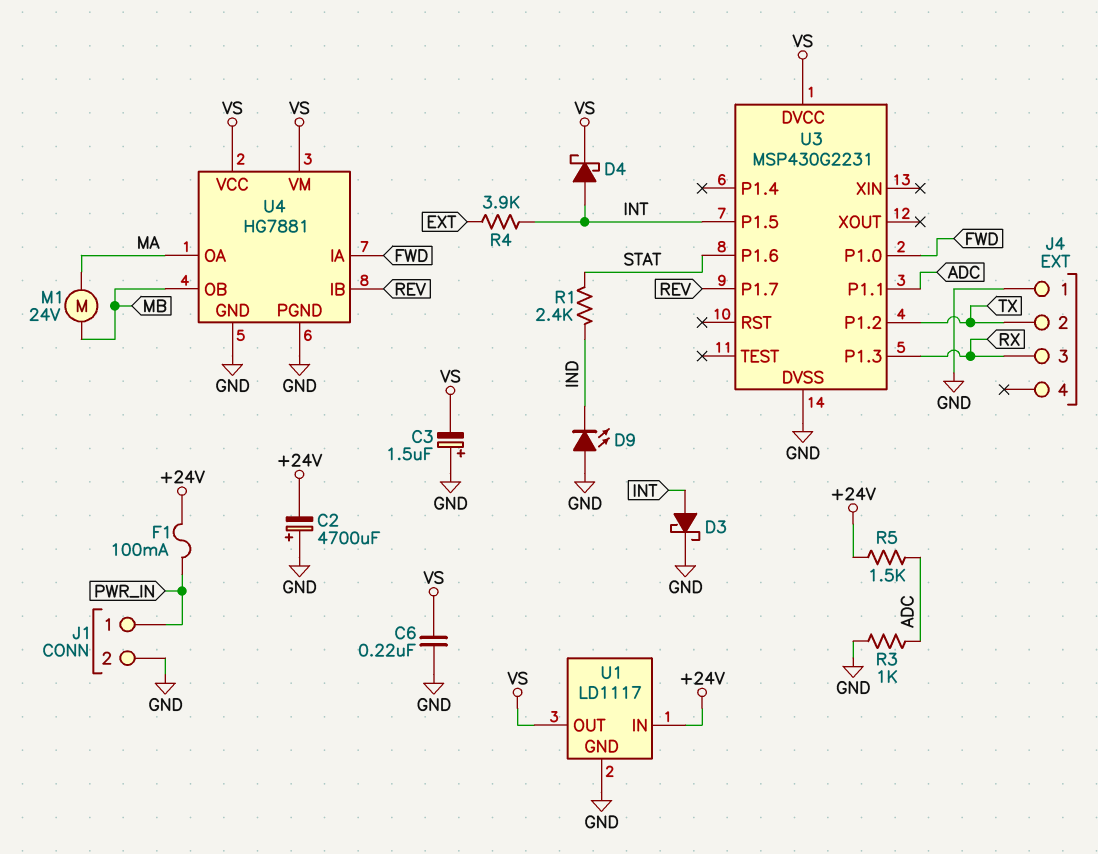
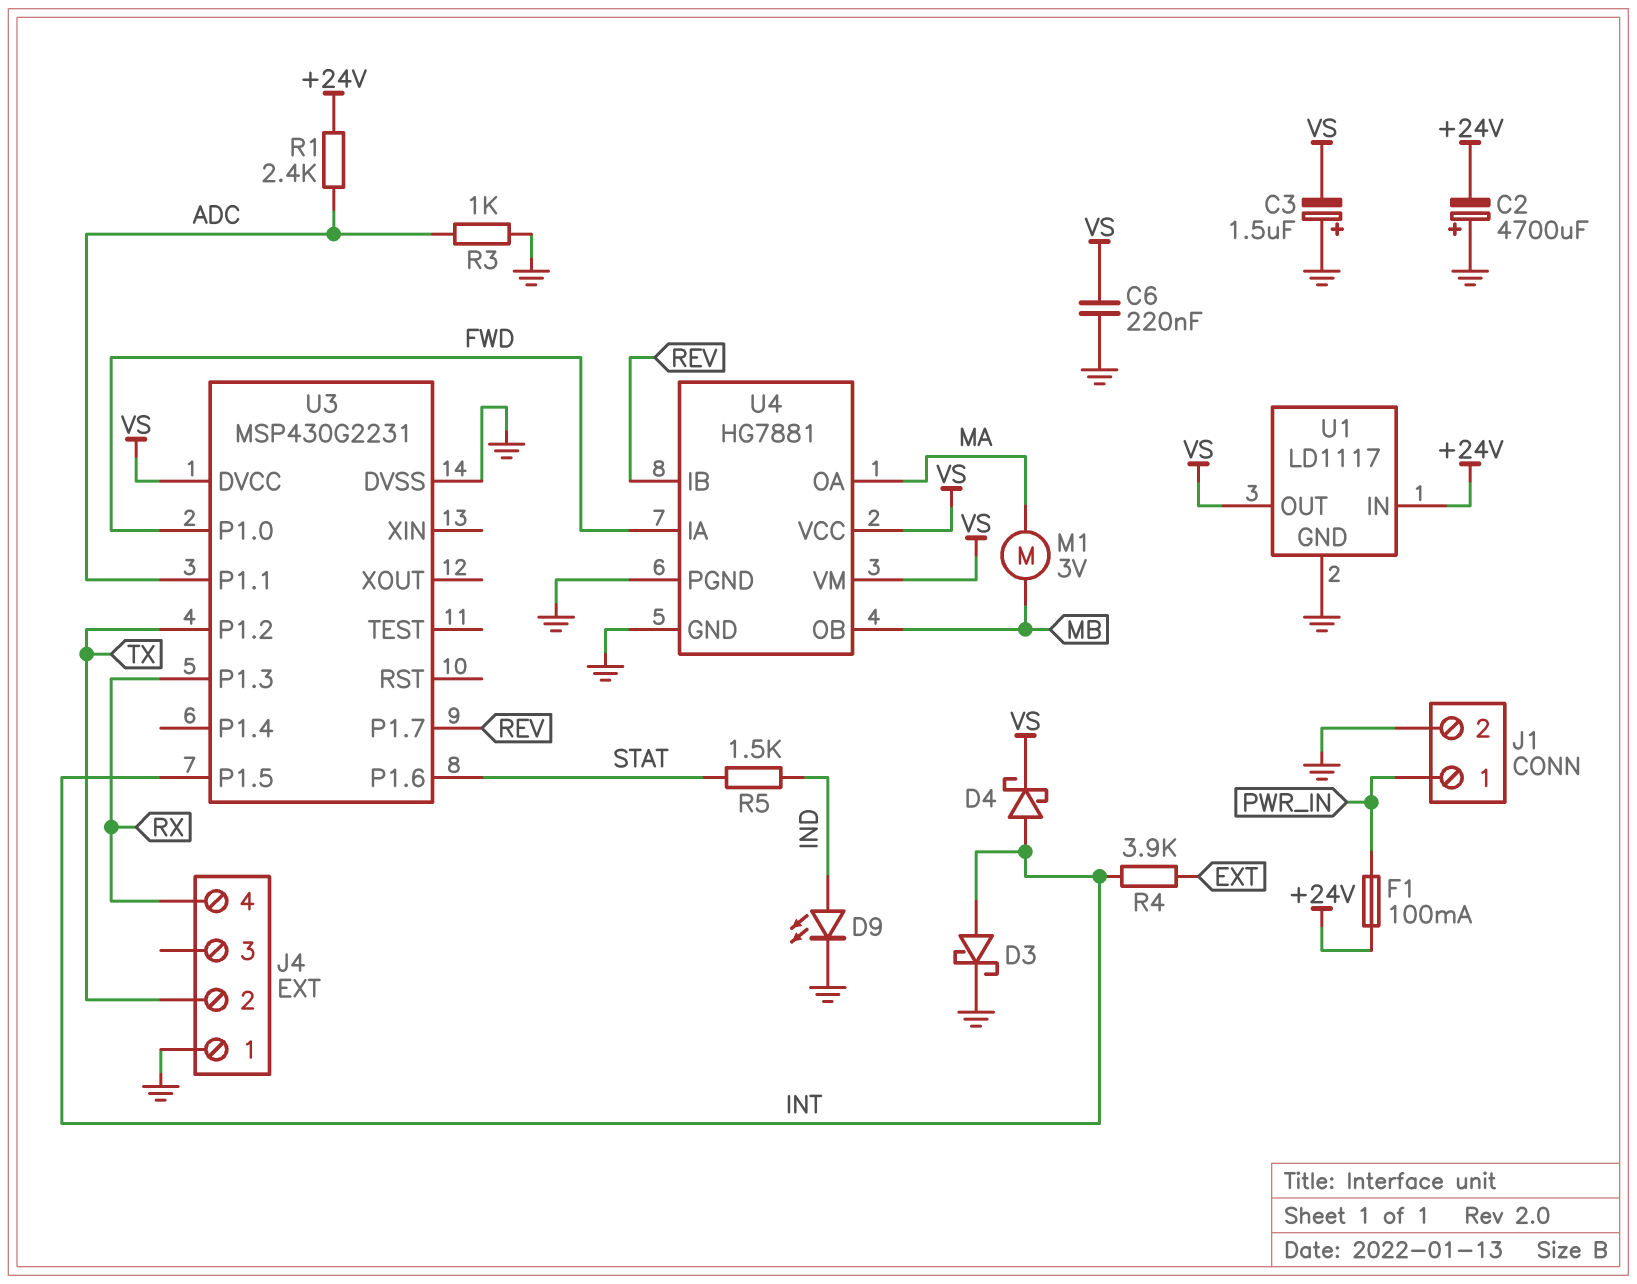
D9: LED (A GND, K IND) -> LED (A IND, K GND)
J4 pin 3: RX -> none
J4 pin 4: none -> RX
M1: motor 24V (MA, MB) -> motor 3V (MA, MB)
R1: 2.4k (IND, STAT) -> 2.4k (+24V, ADC)
R5: 1.5k (+24V, ADC) -> 1.5k (IND, STAT)

